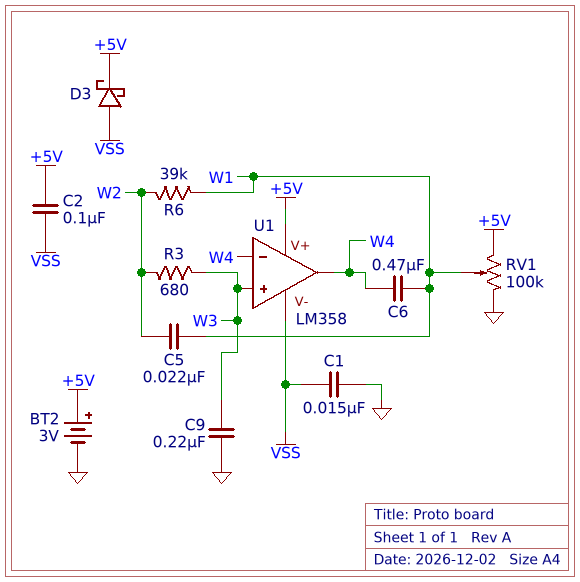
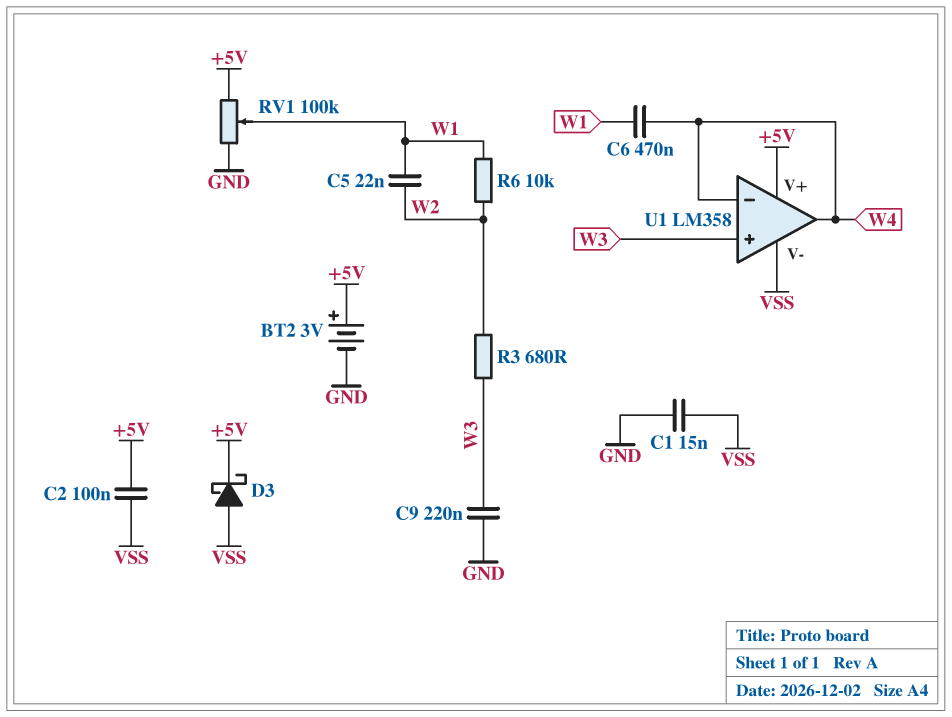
R6: 39k (W1, W2) -> 10k (W1, W2)

